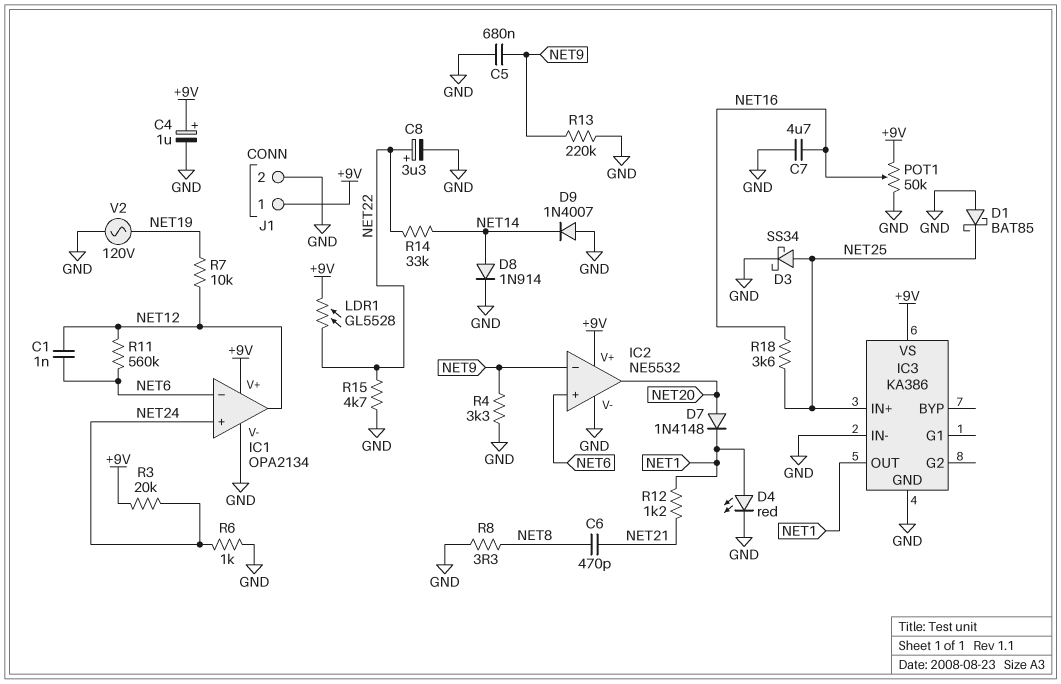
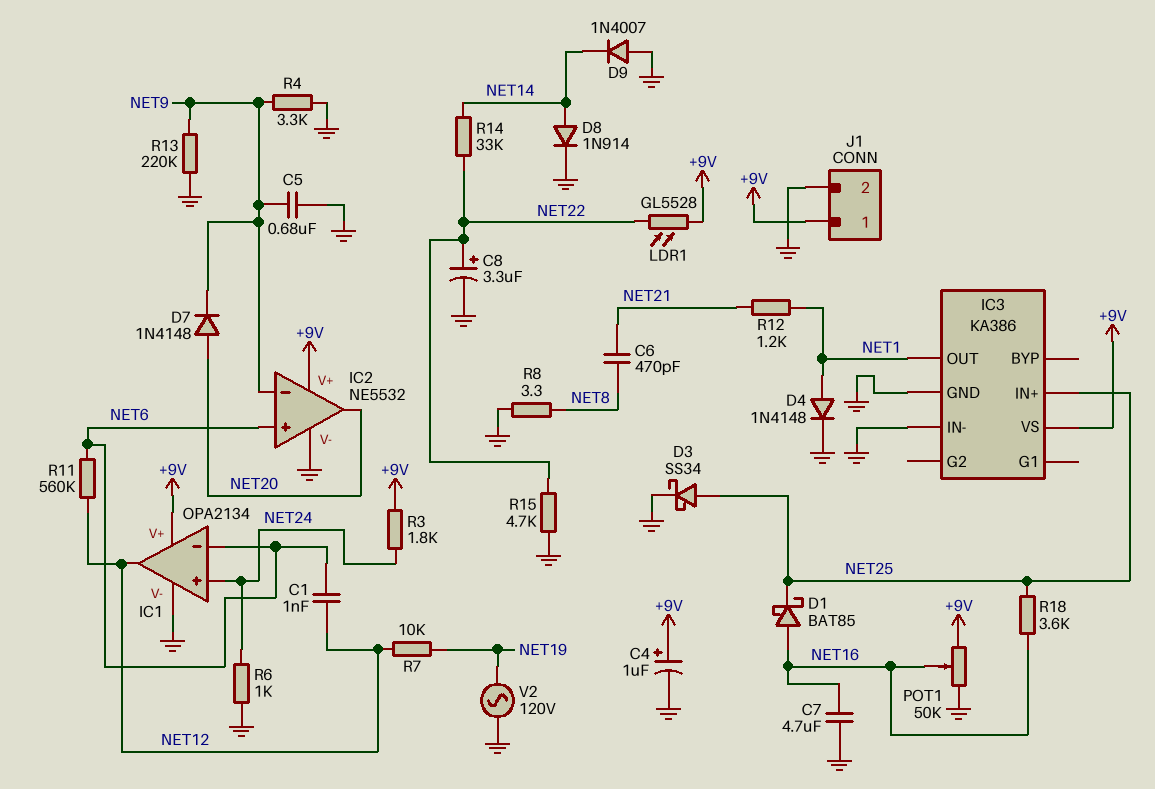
D1: schottky BAT85 (A GND, K NET25) -> schottky BAT85 (A NET16, K NET25)
D4: LED red (A NET1, K GND) -> diode 1N4148 (A NET1, K GND)
D7: diode 1N4148 (A NET20, K NET1) -> diode 1N4148 (A NET20, K NET9)
R3: 20k (+9V, NET24) -> 1.8k (+9V, NET24)

